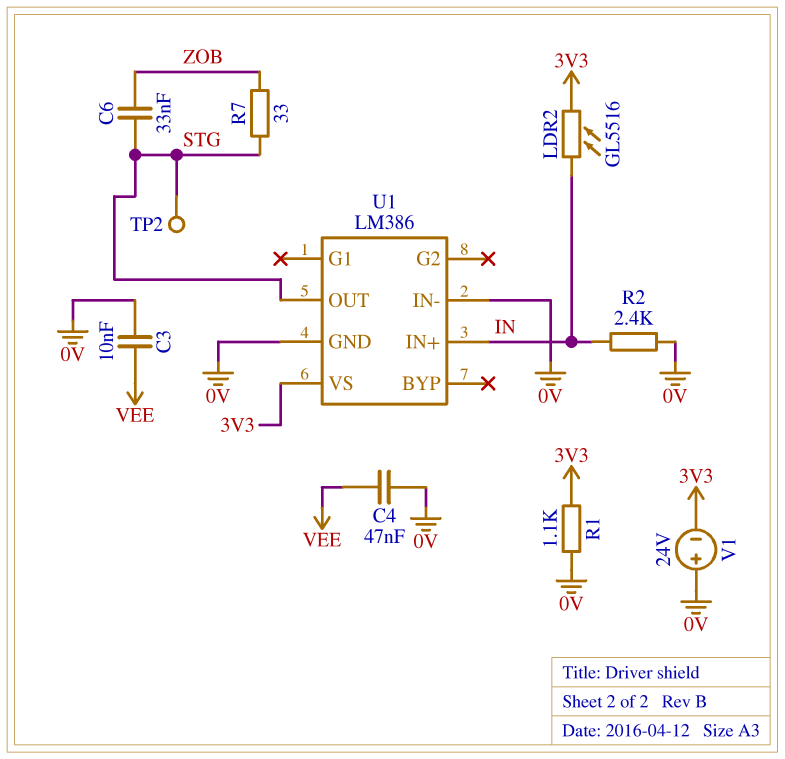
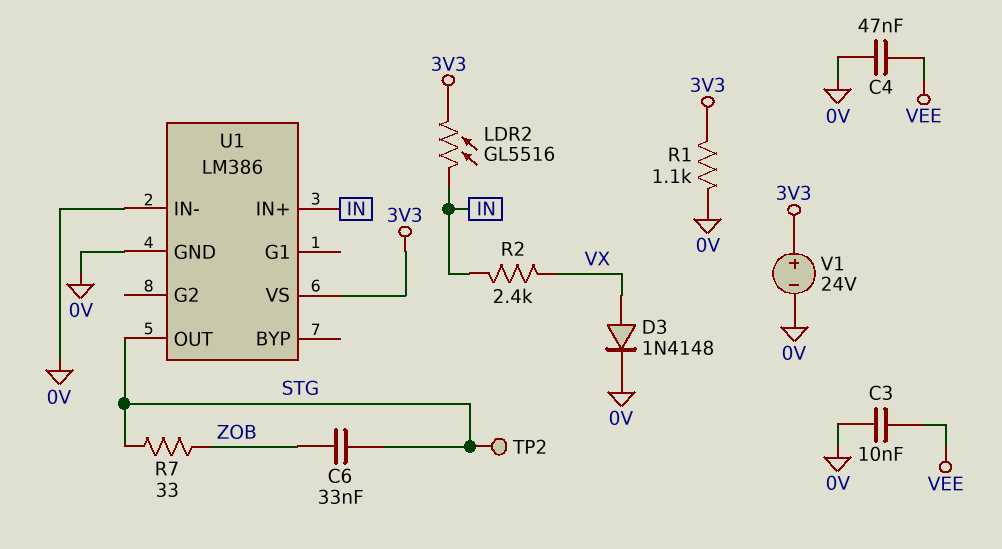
D3: none -> diode 1N4148 (A VX, K 0V)
R2: 2.4k (0V, IN) -> 2.4k (IN, VX)
V1: 24V (plus 0V, minus 3V3) -> 24V (plus 3V3, minus 0V)

